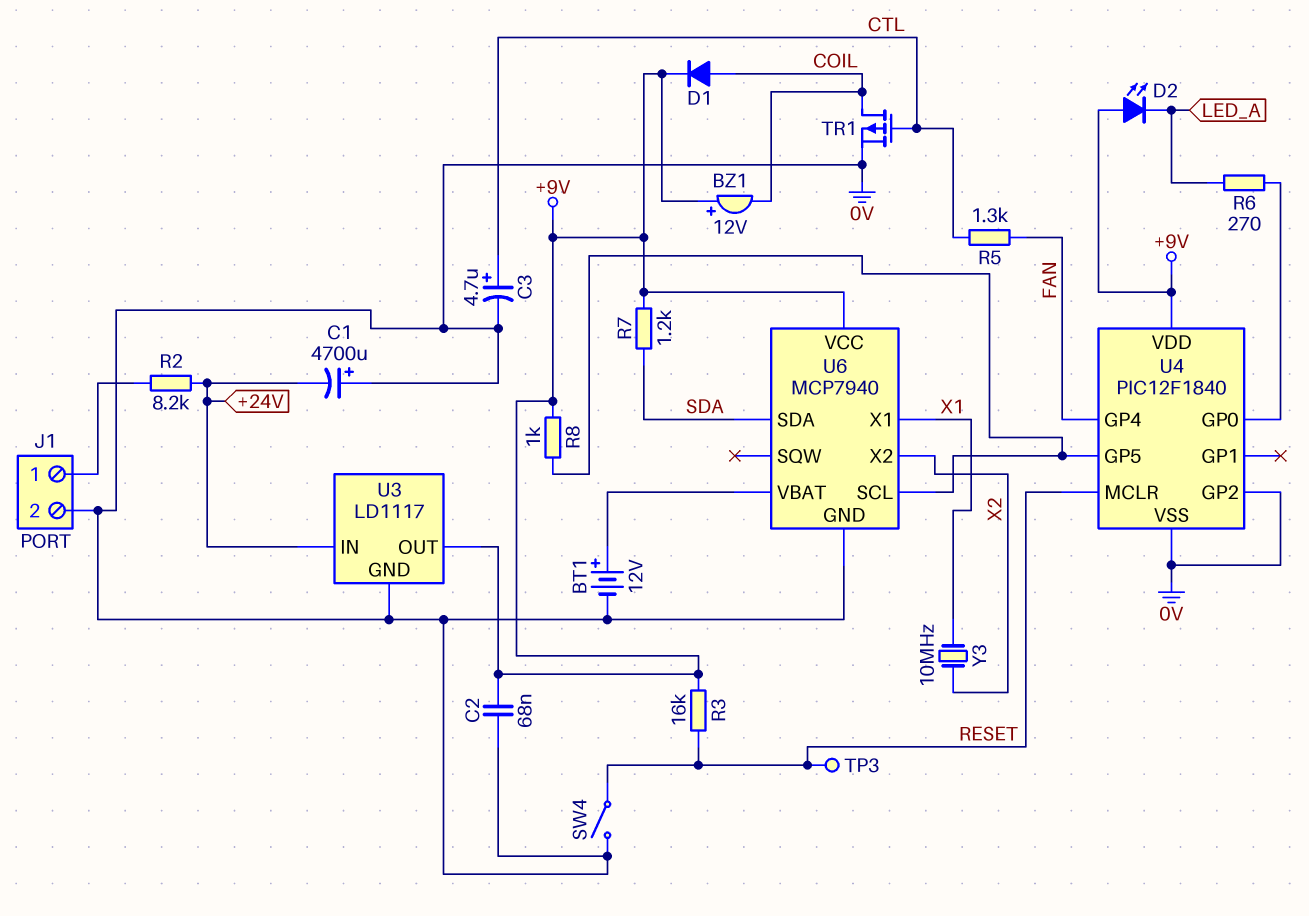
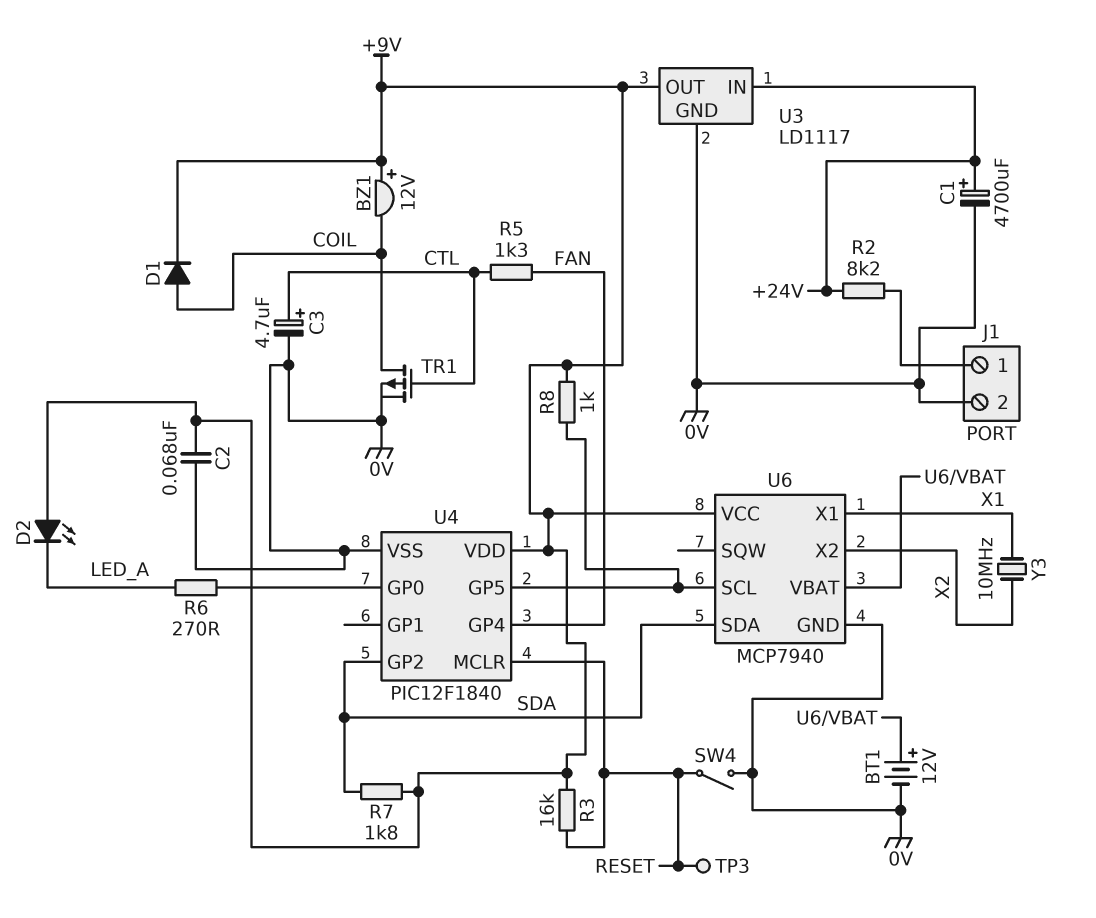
C1: 4700uF (plus 0V, minus +24V) -> 4700uF (plus +24V, minus 0V)
R7: 1.2k (+9V, SDA) -> 1.8k (+9V, SDA)
U4 pin GP2: 0V -> SDA

